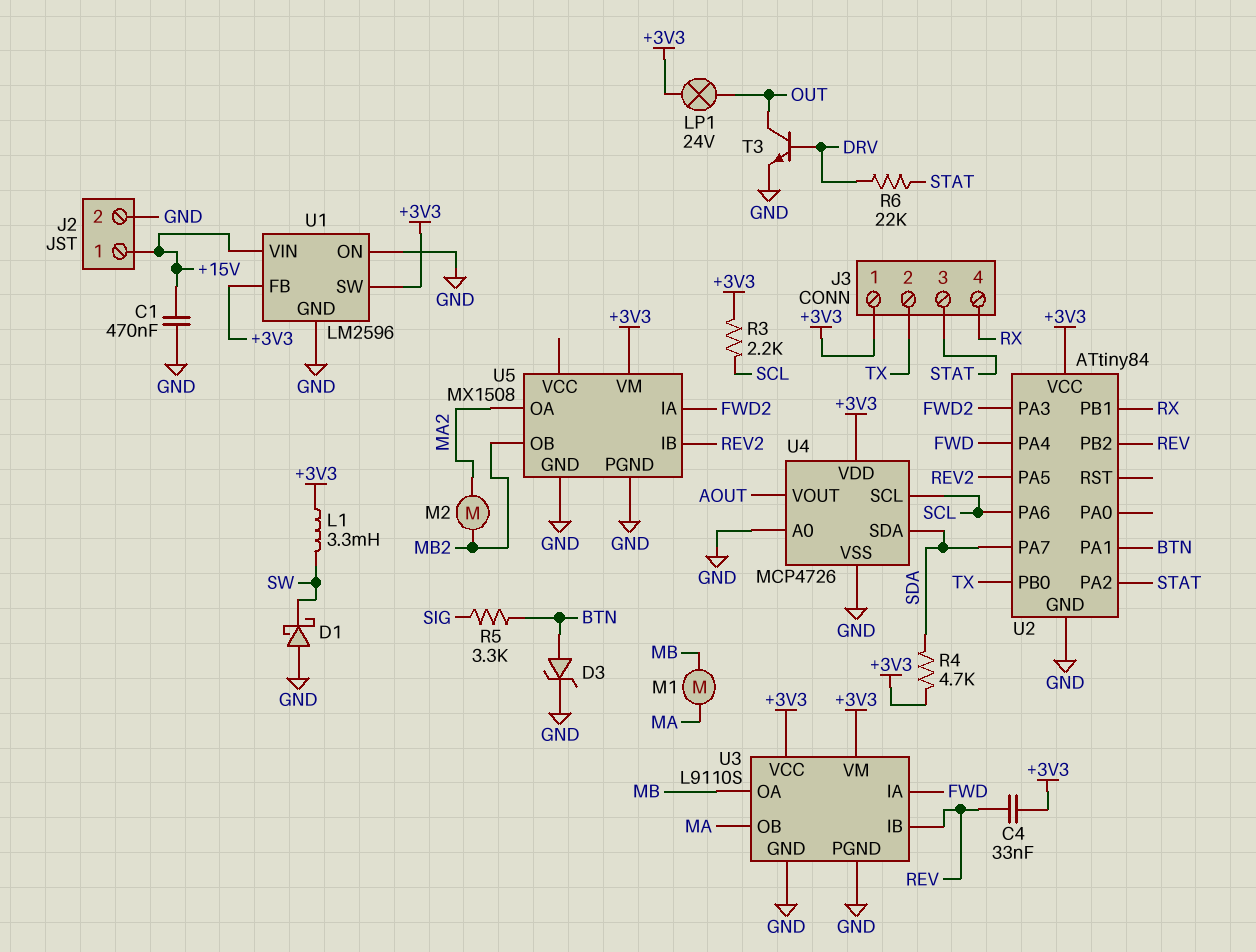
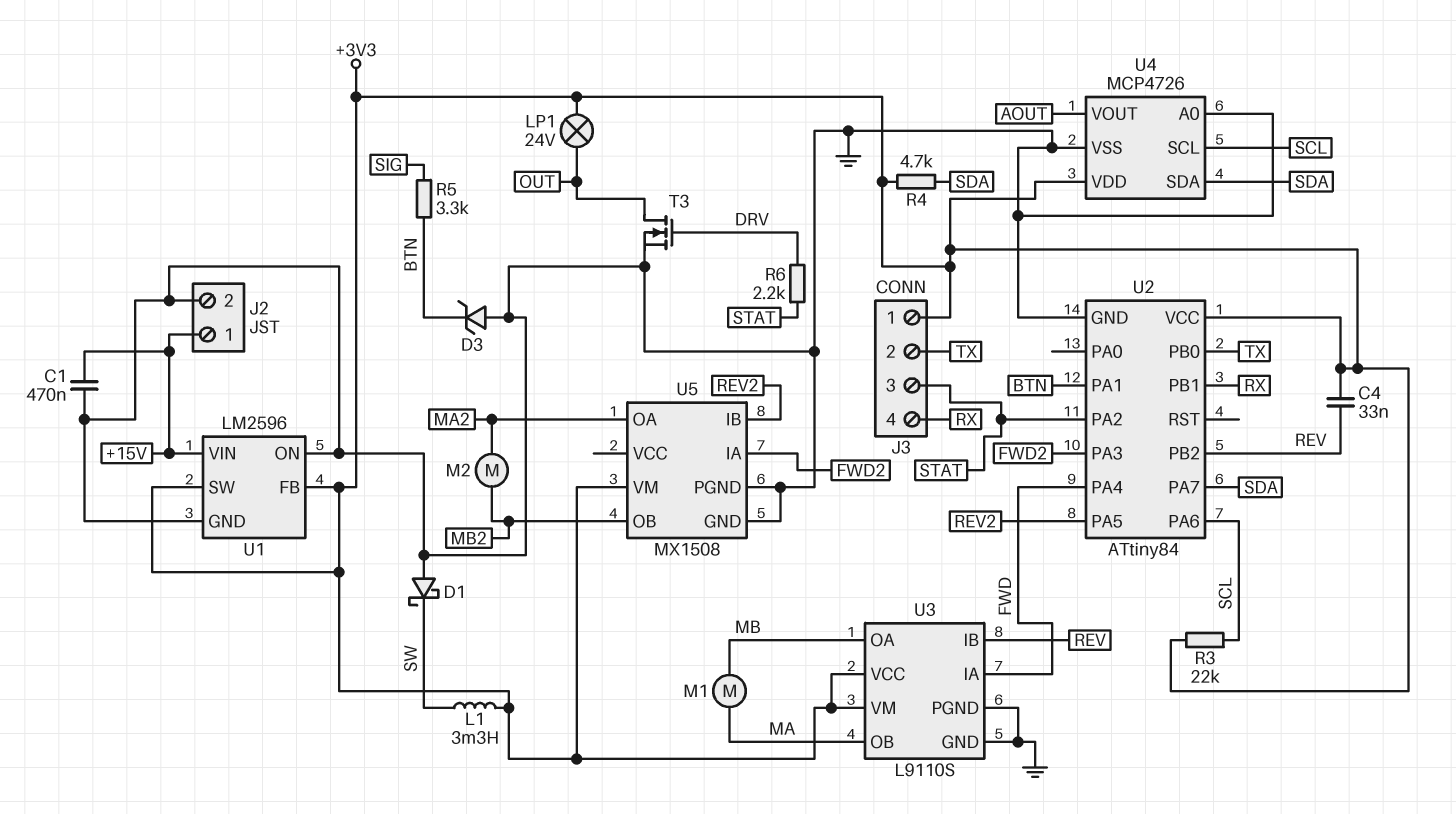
D3: zener (A BTN, K GND) -> zener (A GND, K BTN)
R3: 2.2k (+3V3, SCL) -> 22k (+3V3, SCL)
R6: 22k (DRV, STAT) -> 2.2k (DRV, STAT)
T3: NPN (B DRV, C OUT, E GND) -> NMOS (G DRV, D OUT, S GND)

